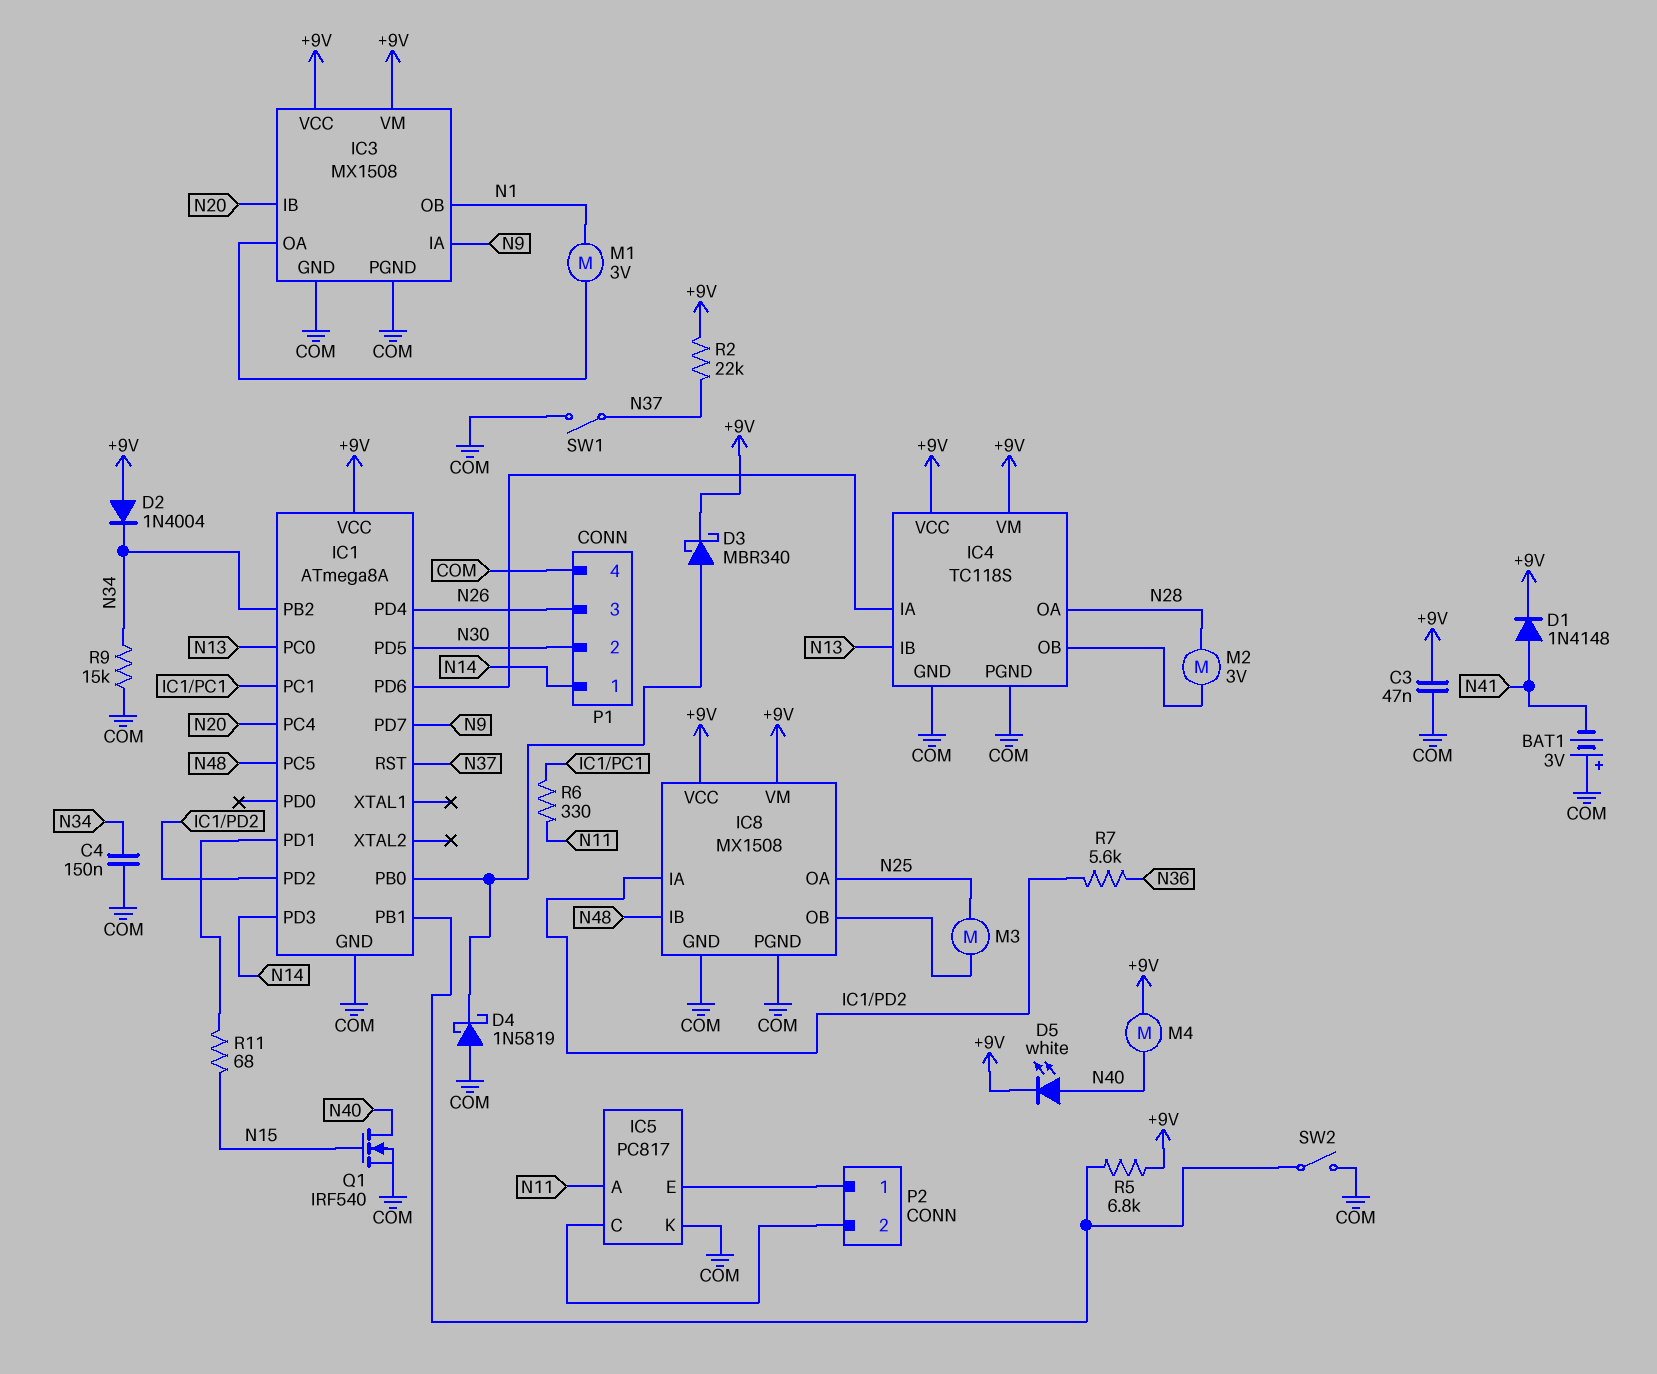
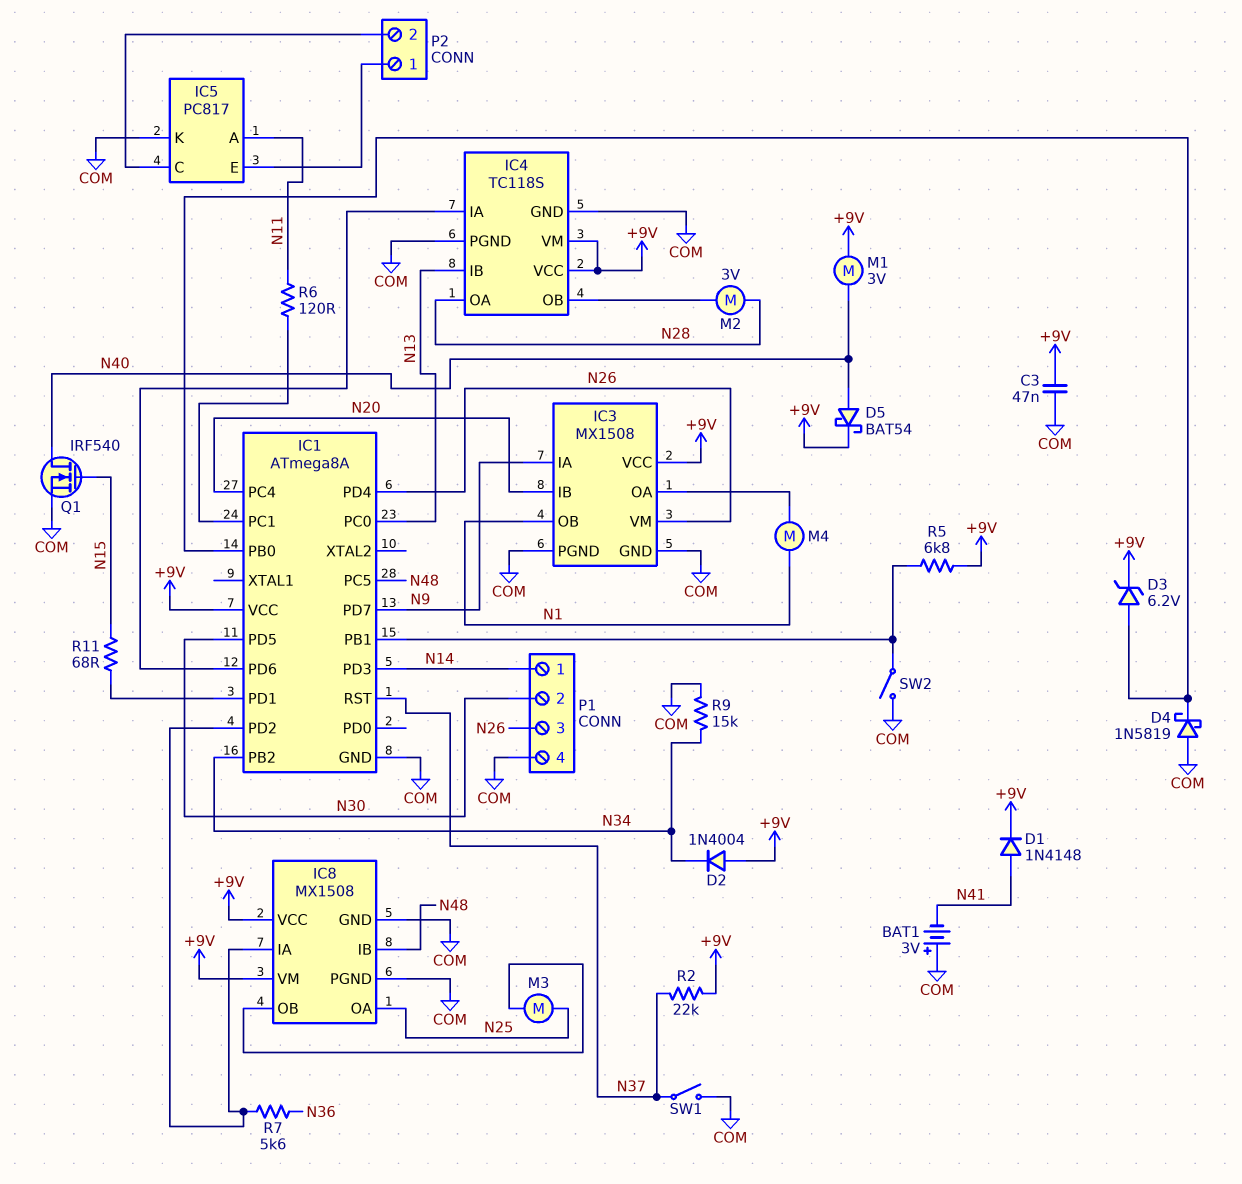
C4: 150nF (COM, N34) -> none
D3: schottky MBR340 (A IC1/PB0, K +9V) -> zener 6.2V (A IC1/PB0, K +9V)
D5: LED white (A N40, K +9V) -> schottky BAT54 (A N40, K +9V)
IC3 pin VM: +9V -> N26
M1: motor 3V (IC3/OA, N1) -> motor 3V (+9V, N40)
M4: motor (+9V, N40) -> motor (IC3/OA, N1)
R6: 330 (IC1/PC1, N11) -> 120 (IC1/PC1, N11)

